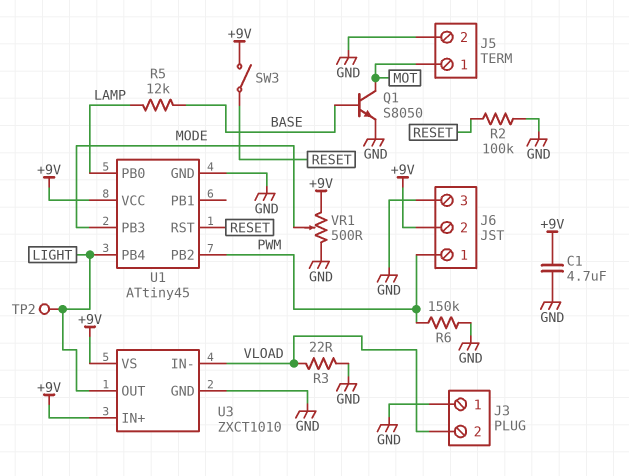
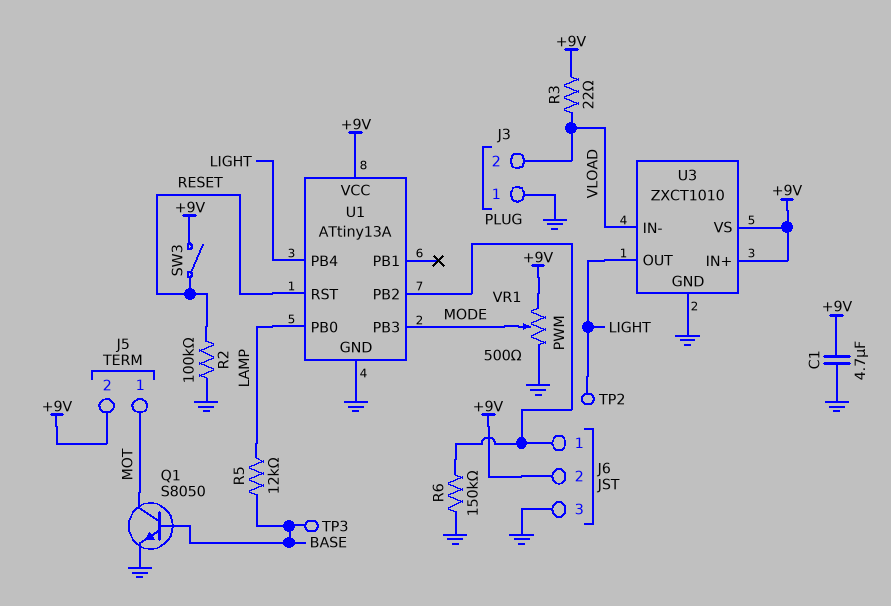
J5 pin 2: GND -> +9V
R3: 22 (GND, VLOAD) -> 22 (+9V, VLOAD)
TP3: none -> test point (BASE)
U1: ATtiny45 -> ATtiny13A

